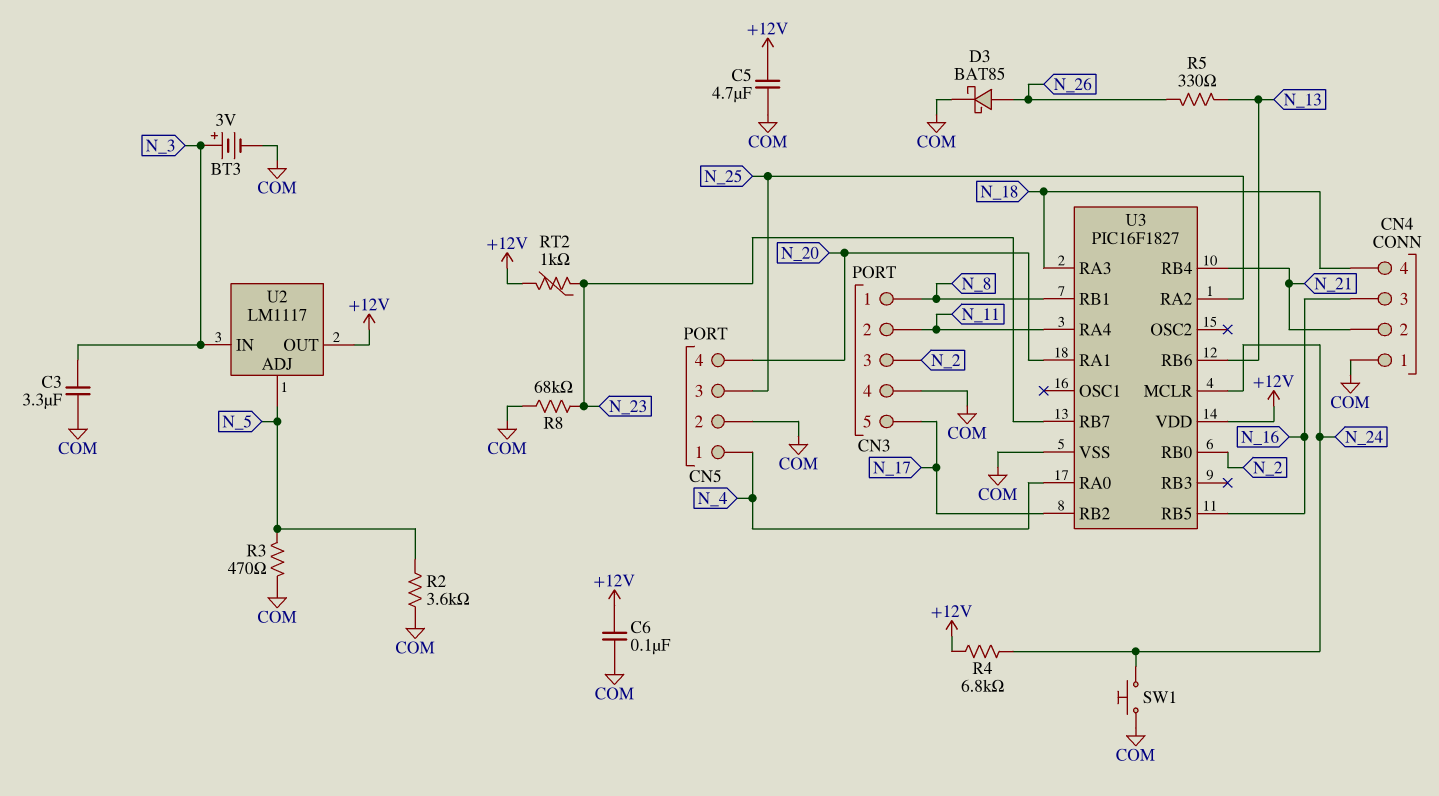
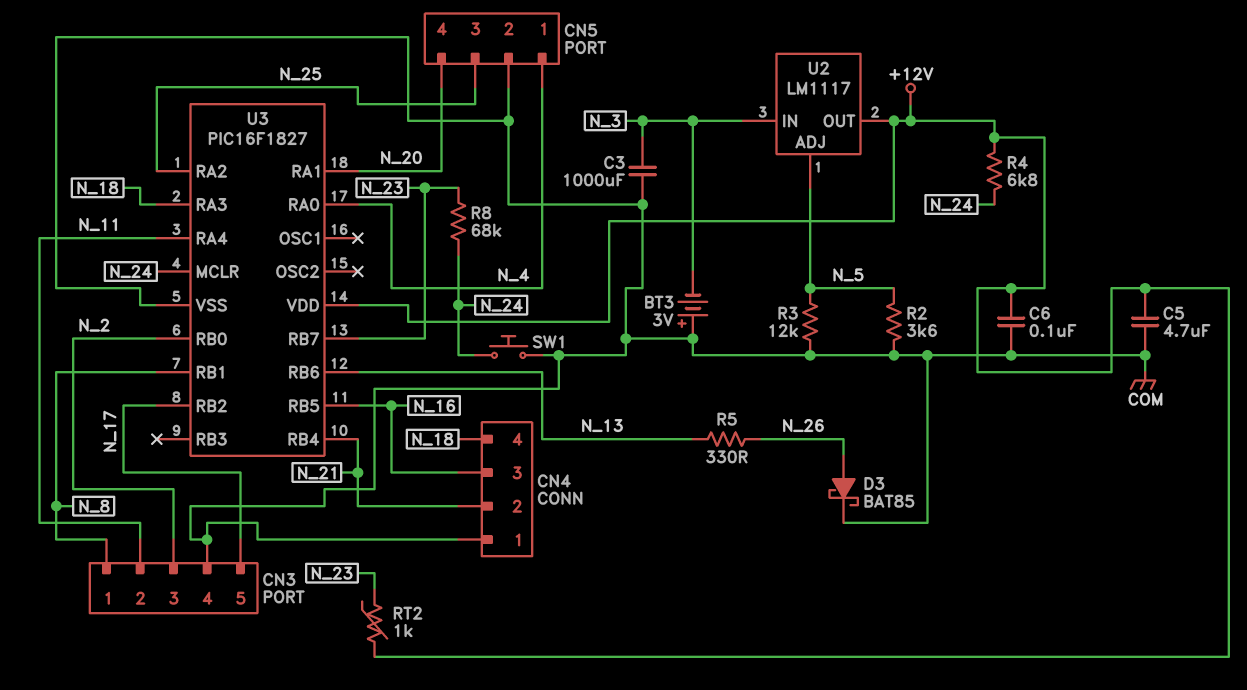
BT3: 3V (plus N_3, minus COM) -> 3V (plus COM, minus N_3)
C3: 3.3uF (COM, N_3) -> 1000uF (COM, N_3)
R3: 470 (COM, N_5) -> 12k (COM, N_5)
R8: 68k (COM, N_23) -> 68k (N_23, N_24)

